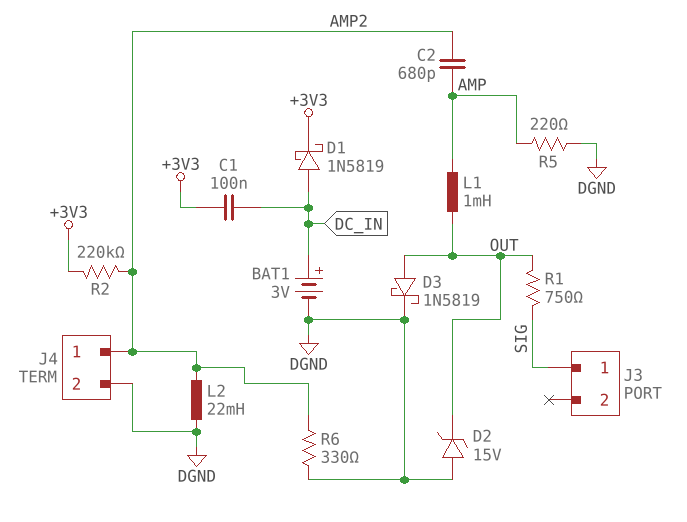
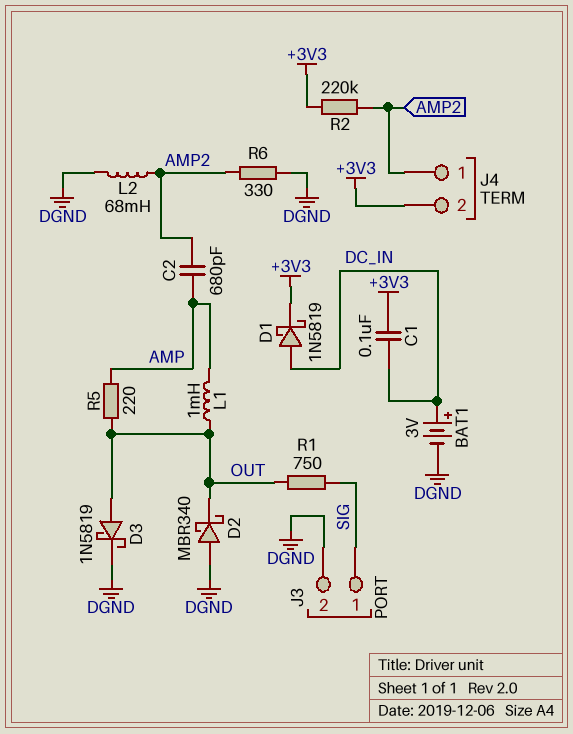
D2: zener 15V (A DGND, K OUT) -> schottky MBR340 (A DGND, K OUT)
J3 pin 2: none -> DGND
J4 pin 2: DGND -> +3V3
L2: 22mH (AMP2, DGND) -> 68mH (AMP2, DGND)
R5: 220 (AMP, DGND) -> 220 (AMP, OUT)

